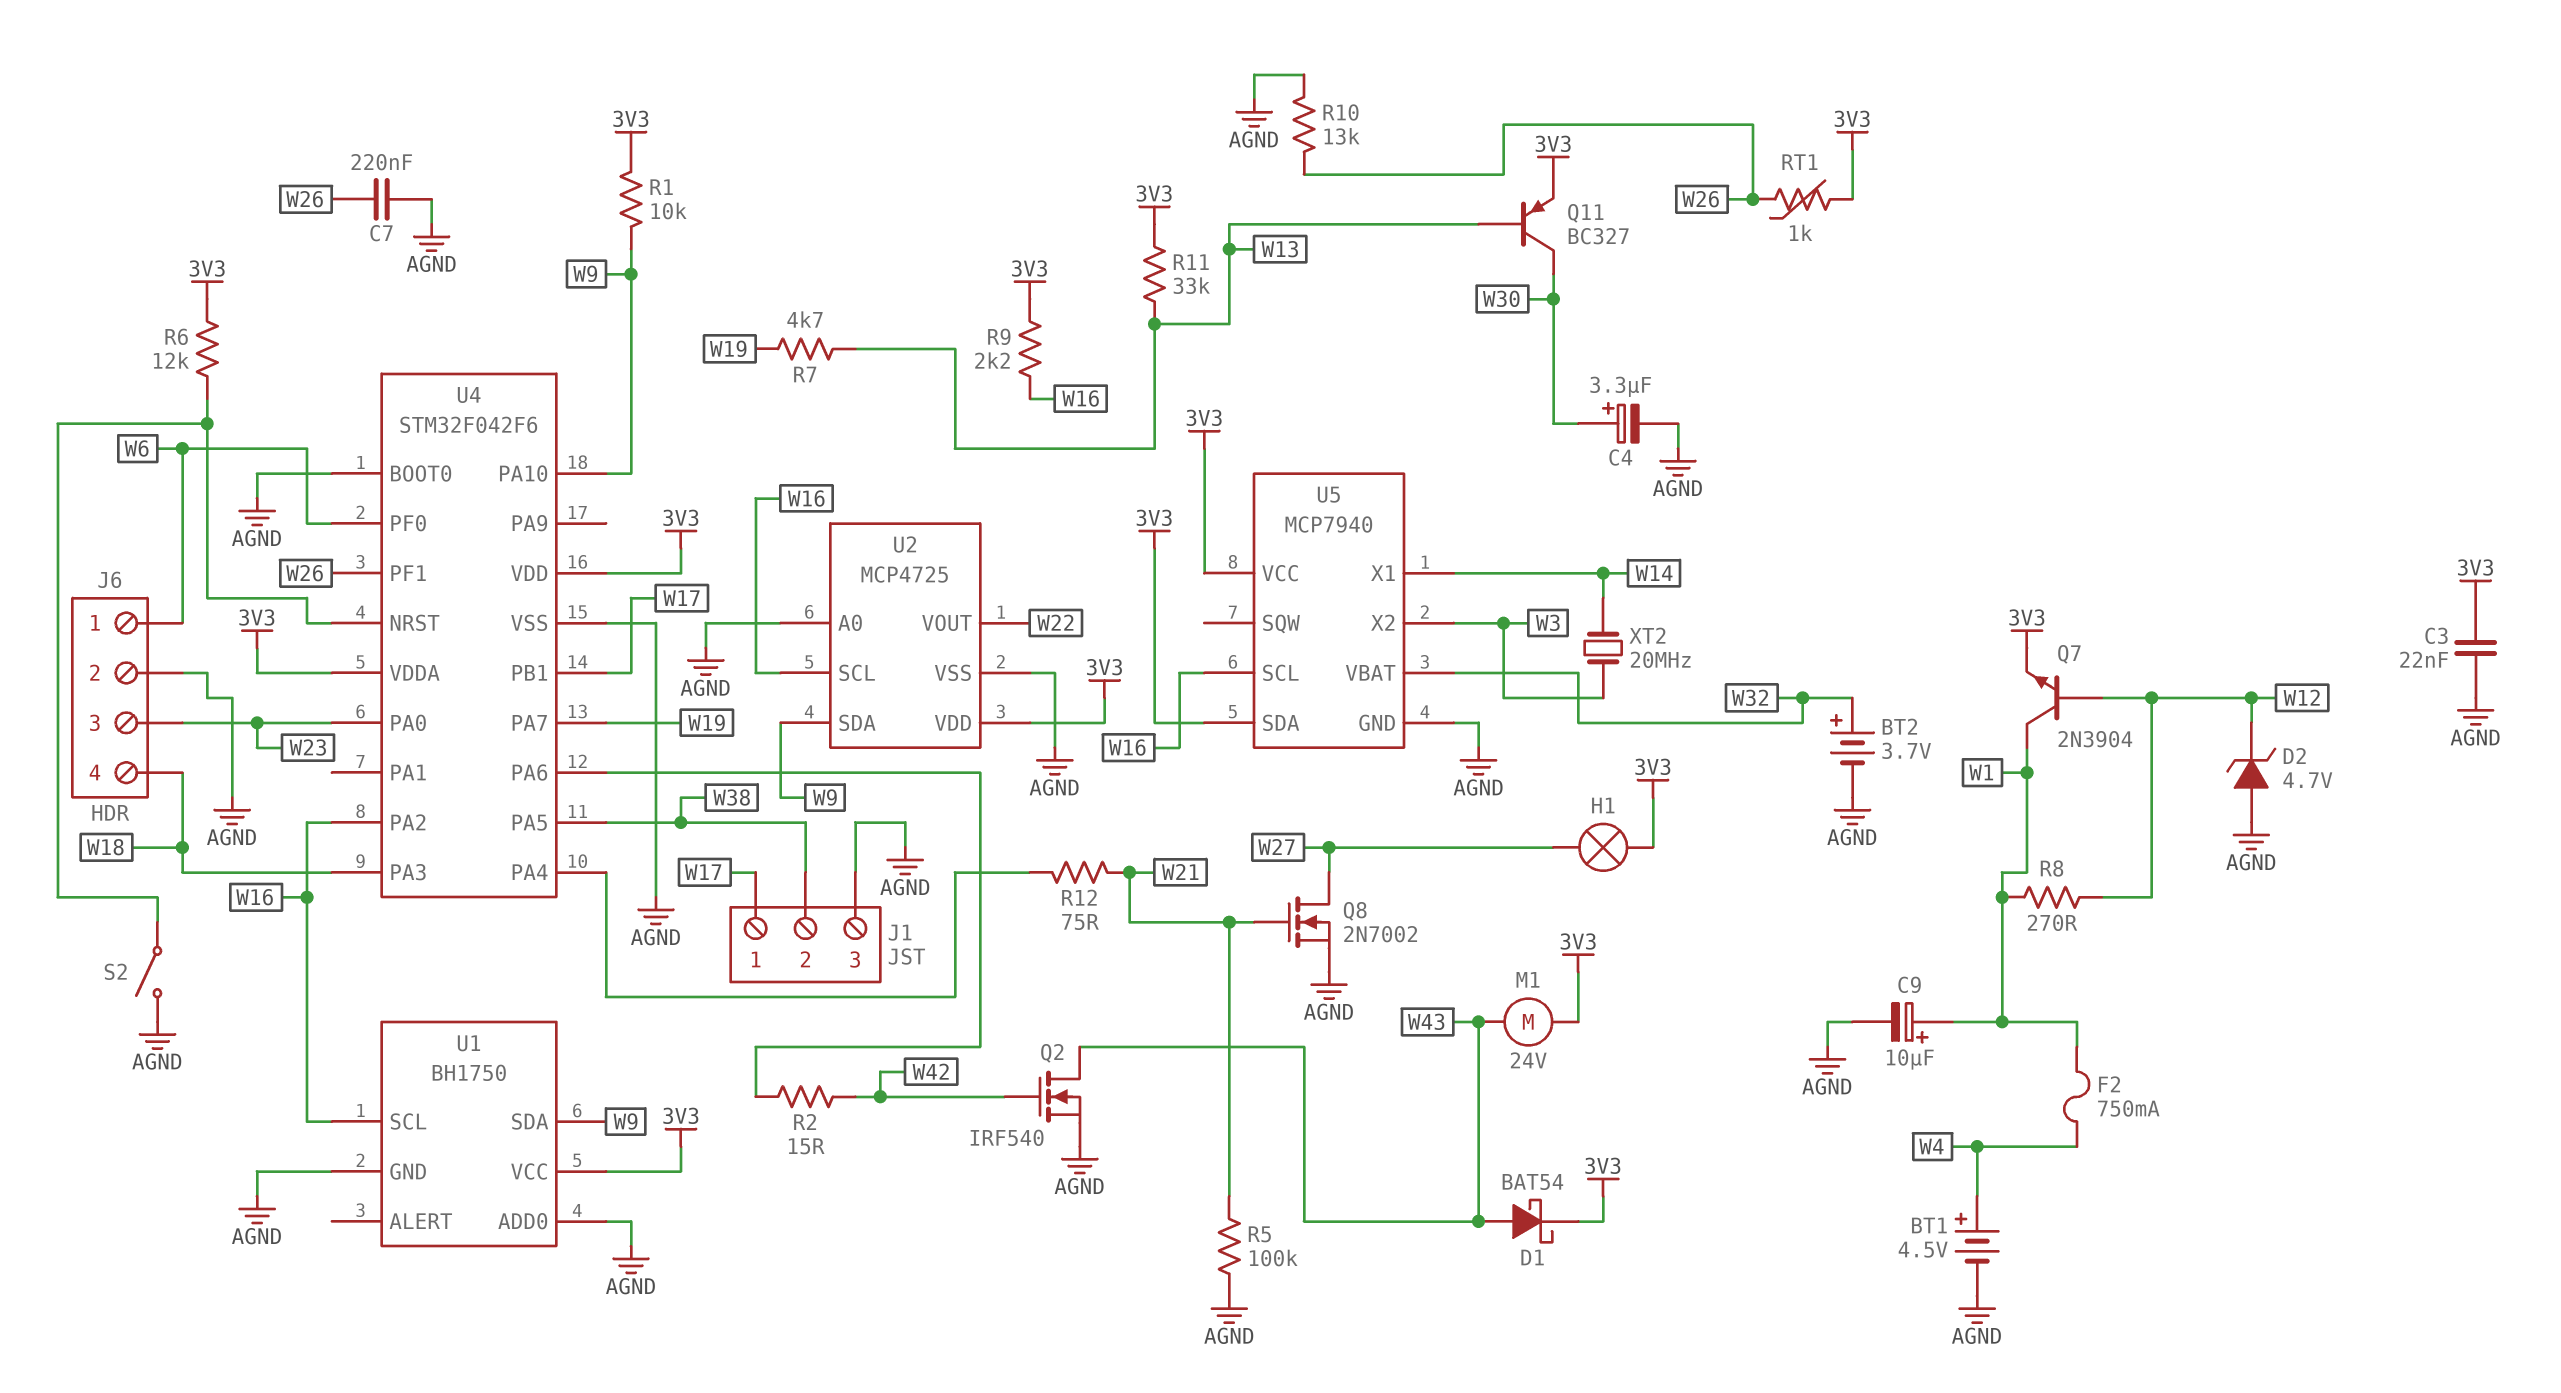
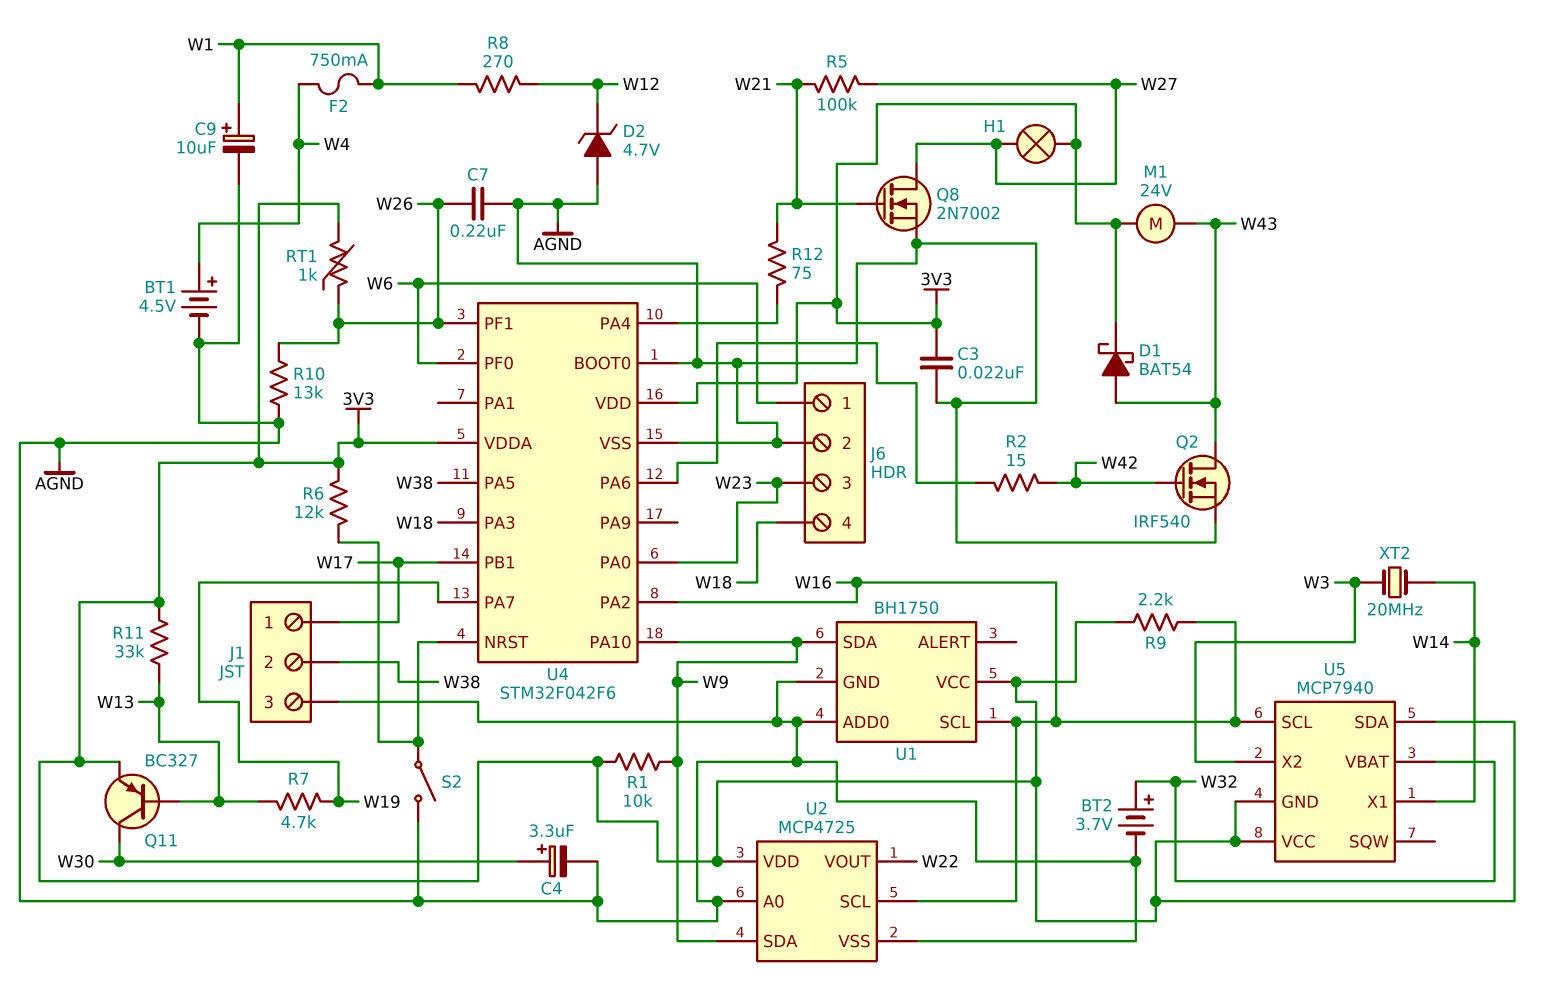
Q7: NPN 2N3904 (B W12, C W1, E 3V3) -> none
R5: 100k (AGND, W21) -> 100k (W21, W27)
U5 pin GND: AGND -> 3V3

